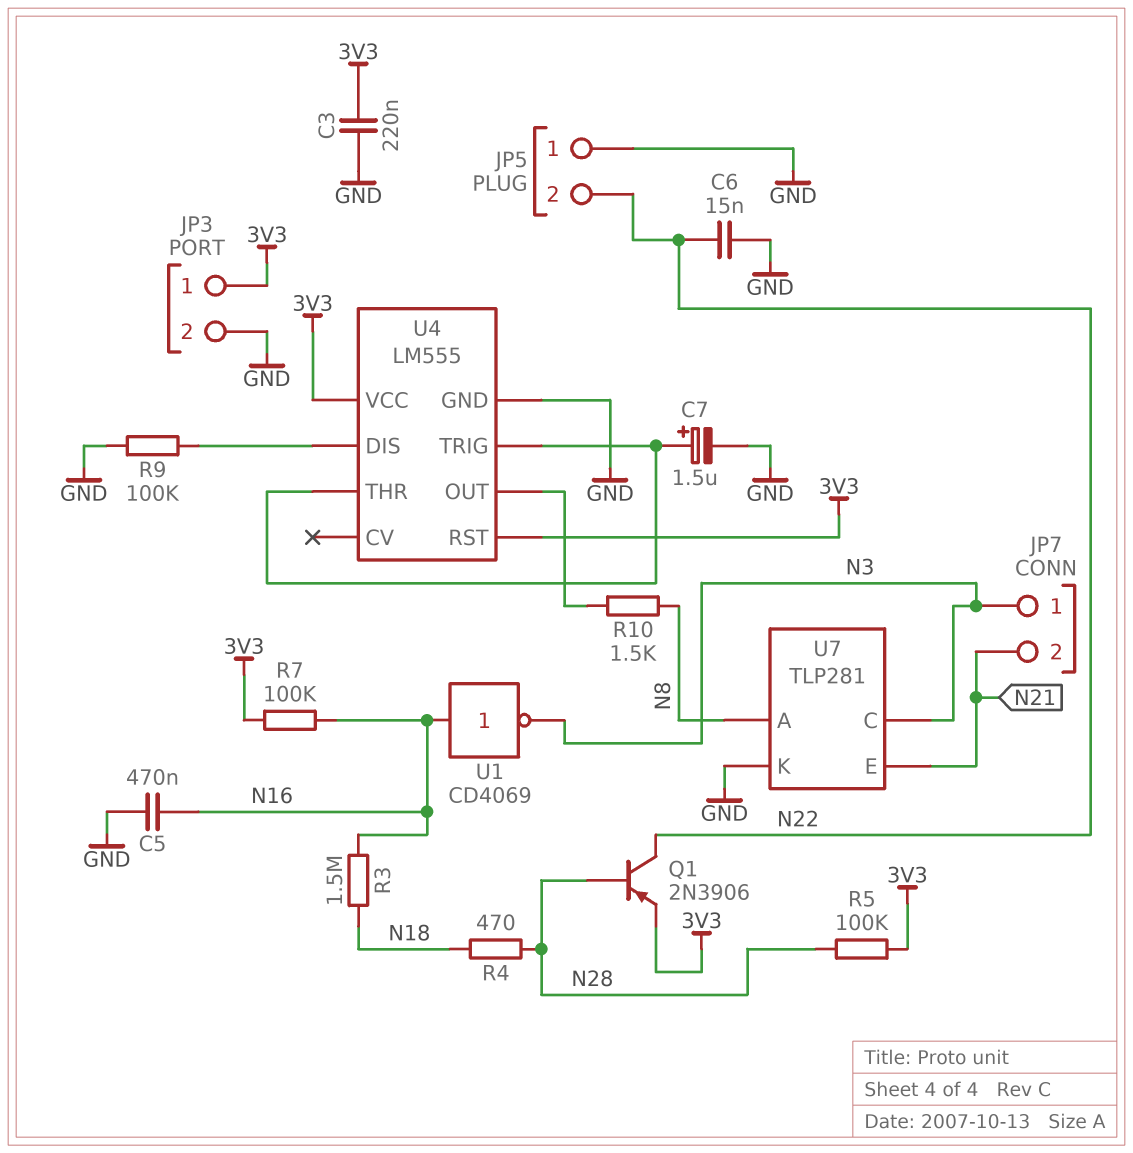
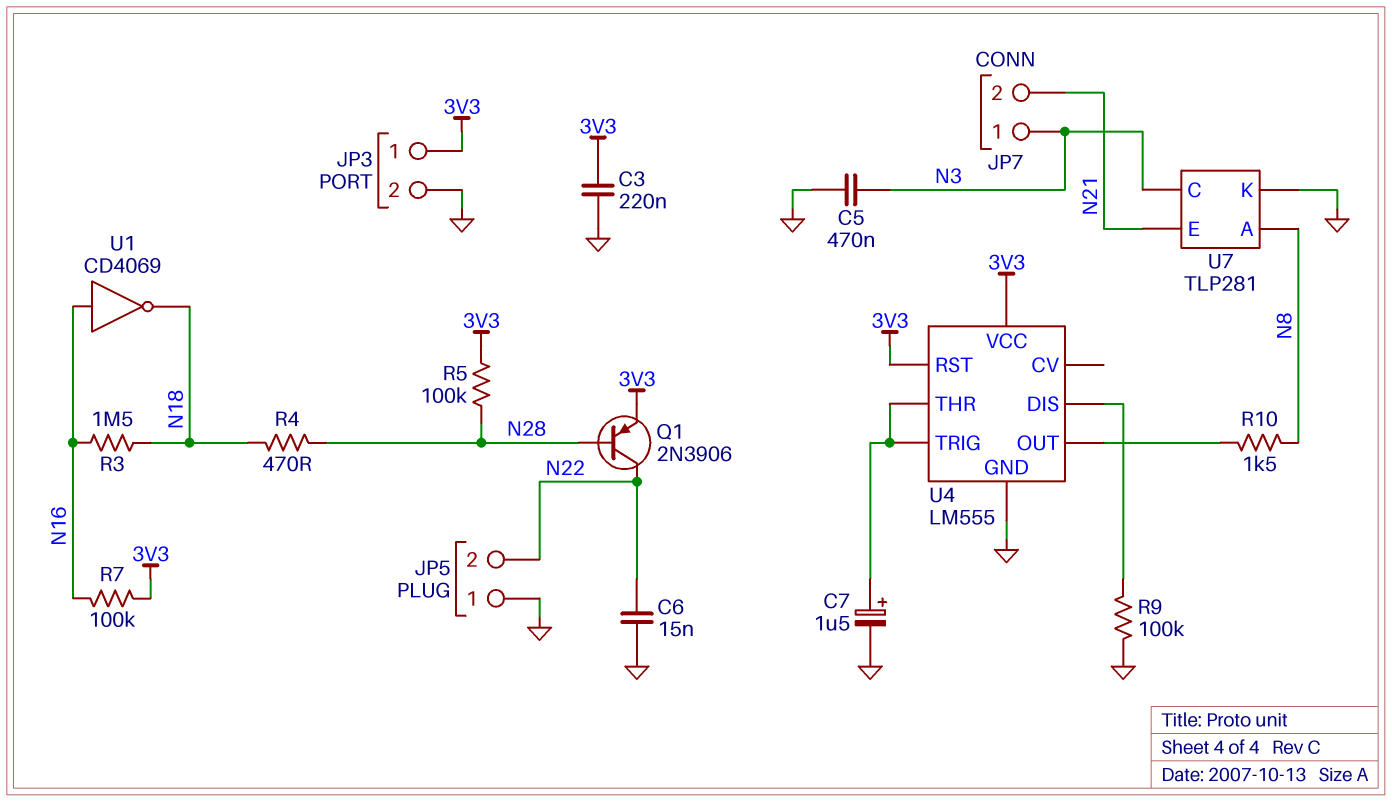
C5: 470nF (GND, N16) -> 470nF (GND, N3)
U1: NOT CD4069 (in N16, out N3) -> NOT CD4069 (in N16, out N18)

